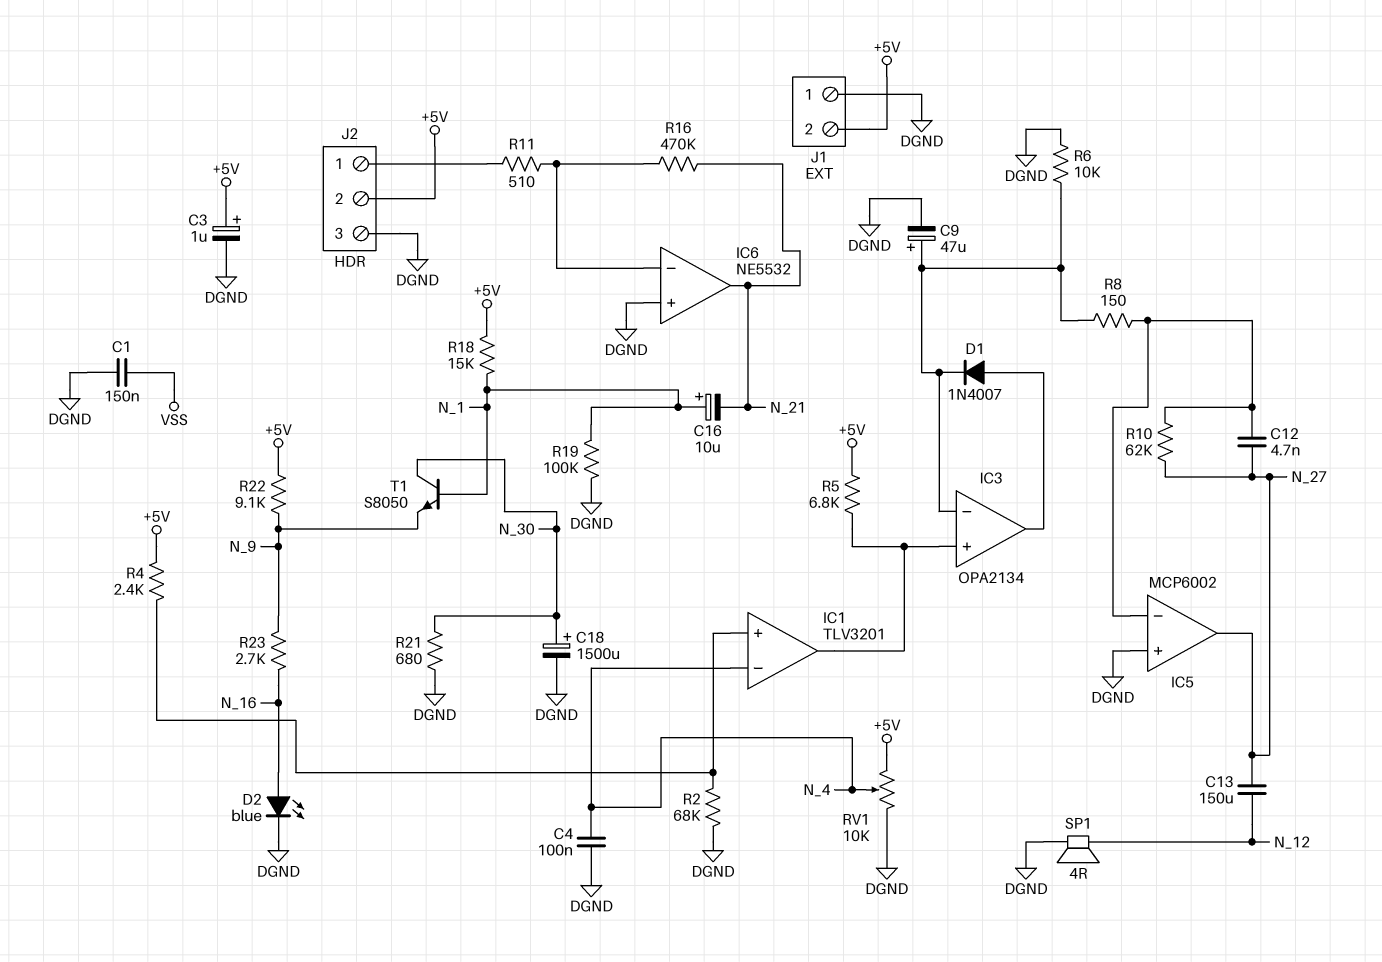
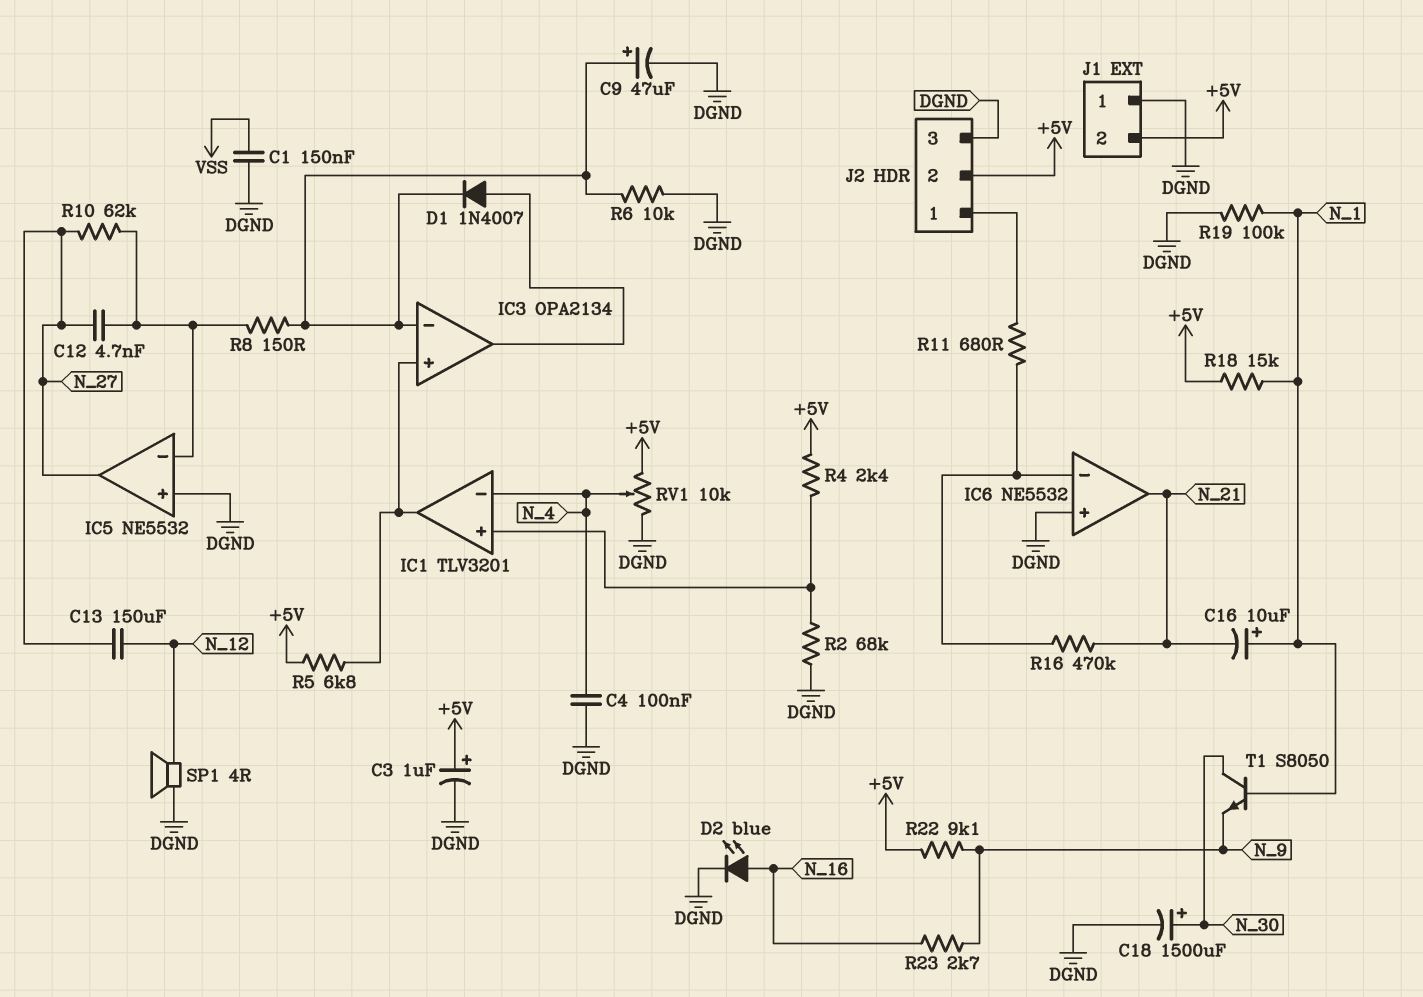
IC5: MCP6002 -> NE5532
R11: 510 (IC6/in-, J2/1) -> 680 (IC6/in-, J2/1)
R21: 680 (DGND, N_30) -> none

